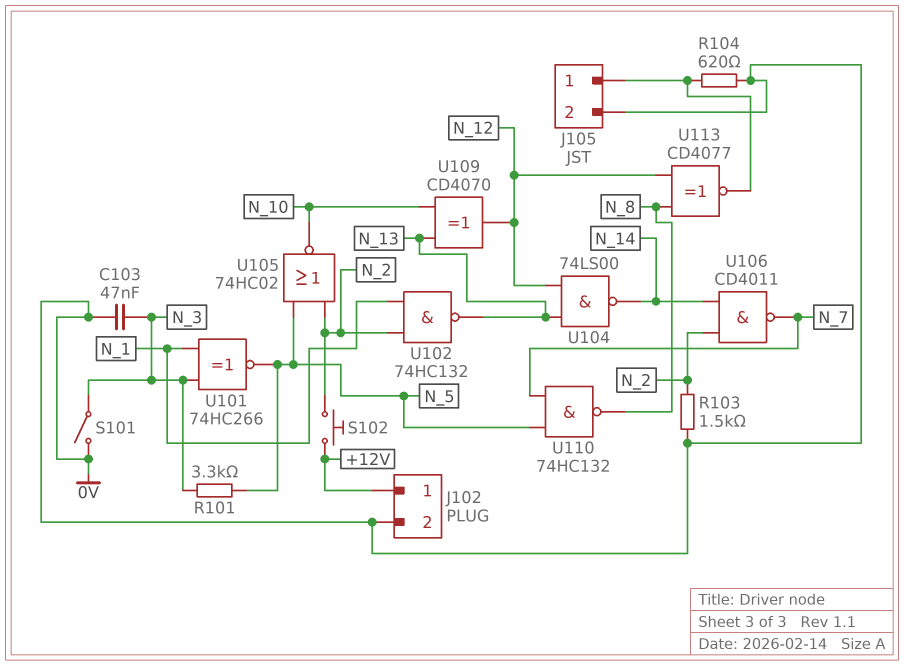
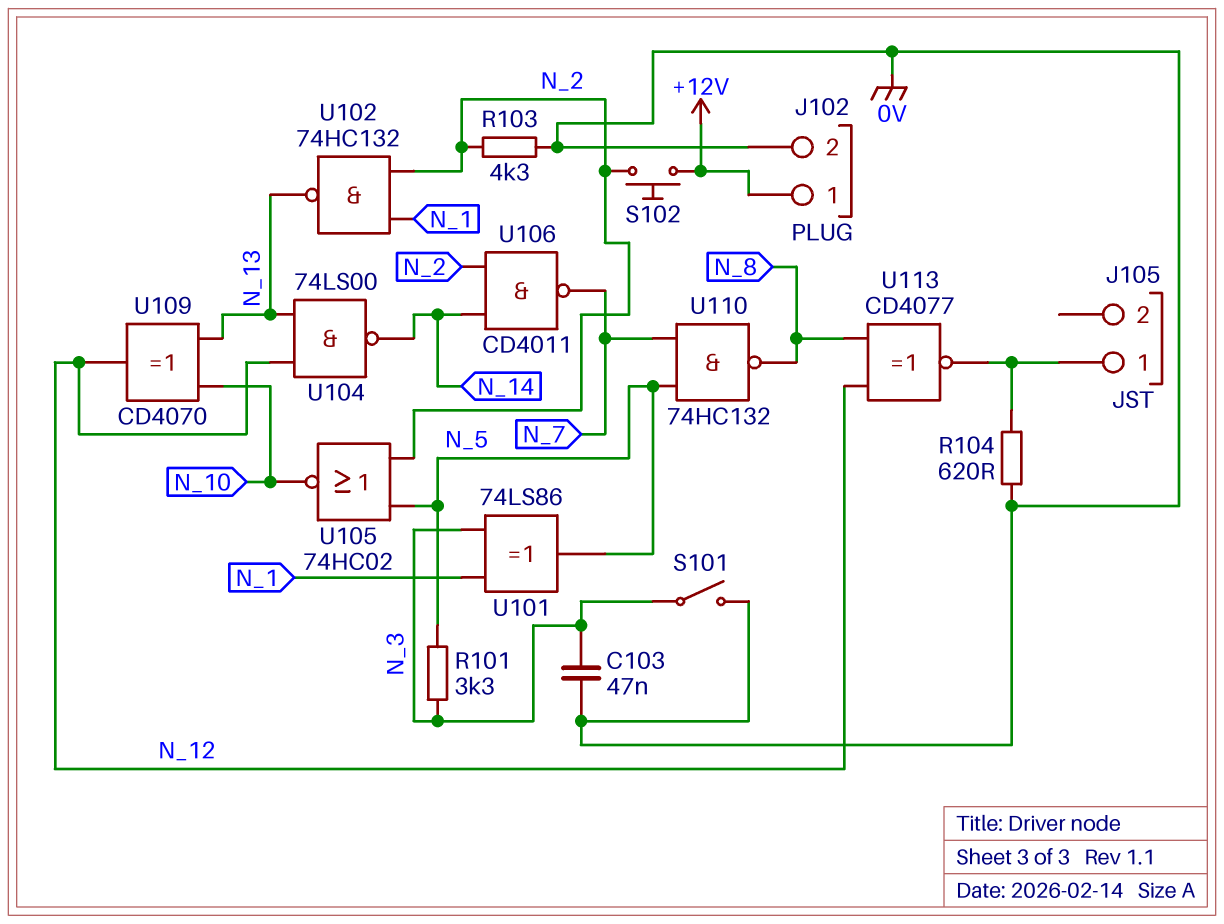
J105 pin 2: 0V -> none
R103: 1.5k (0V, N_2) -> 4.3k (0V, N_2)
U101: XNOR 74HC266 (in N_1, in N_3, out N_5) -> XOR 74LS86 (in N_1, in N_3, out N_5)

